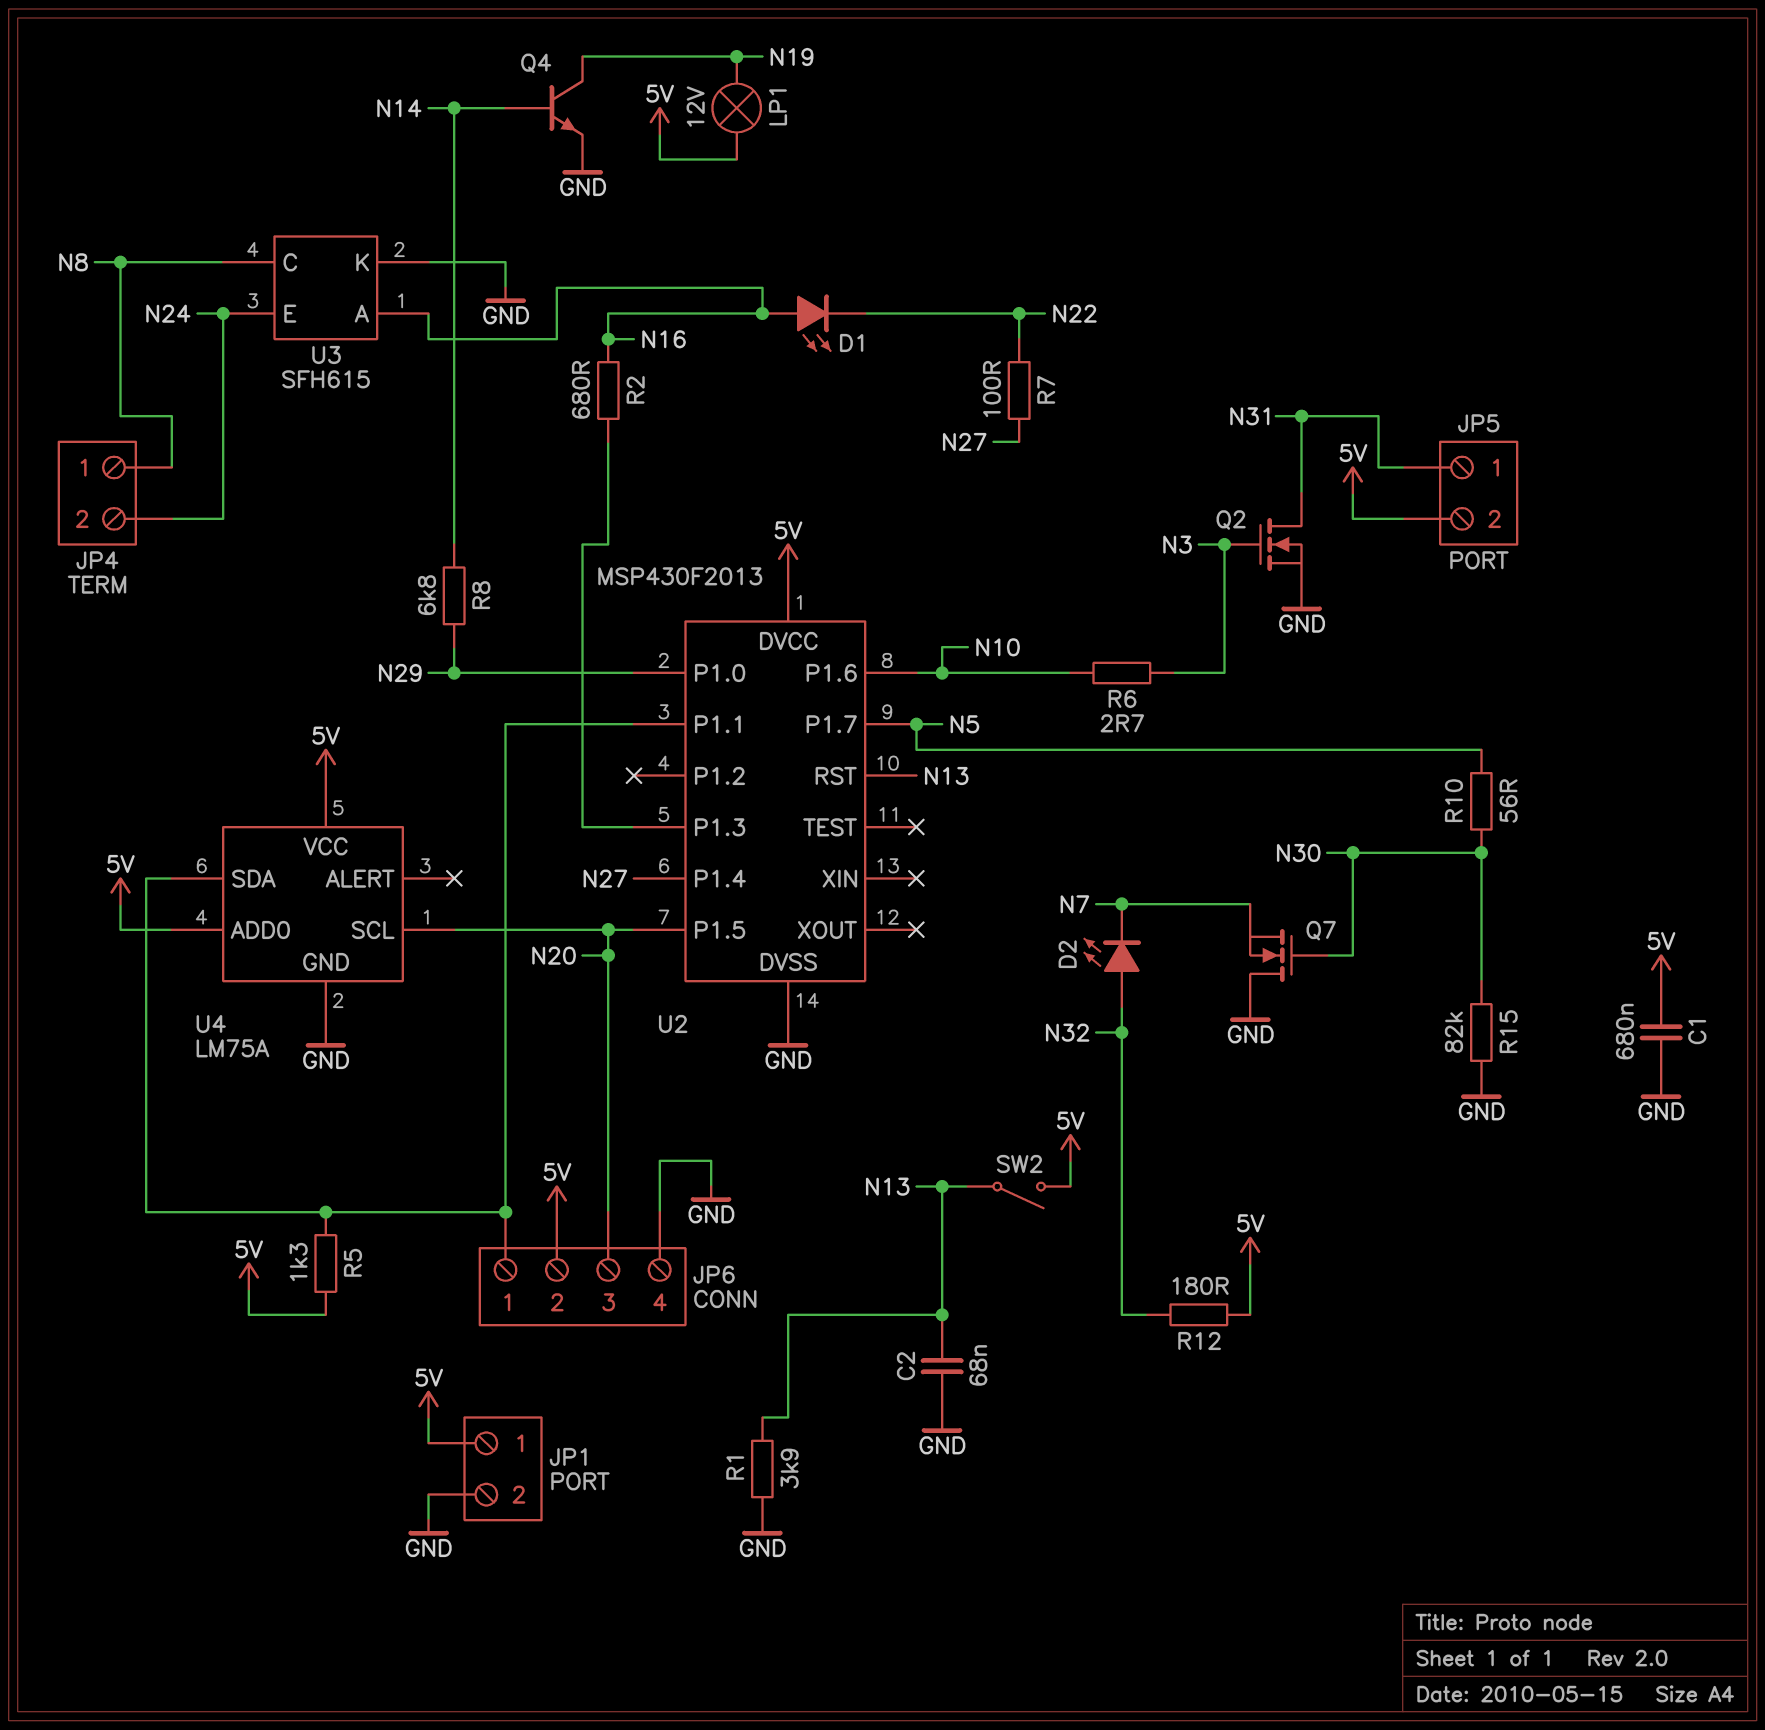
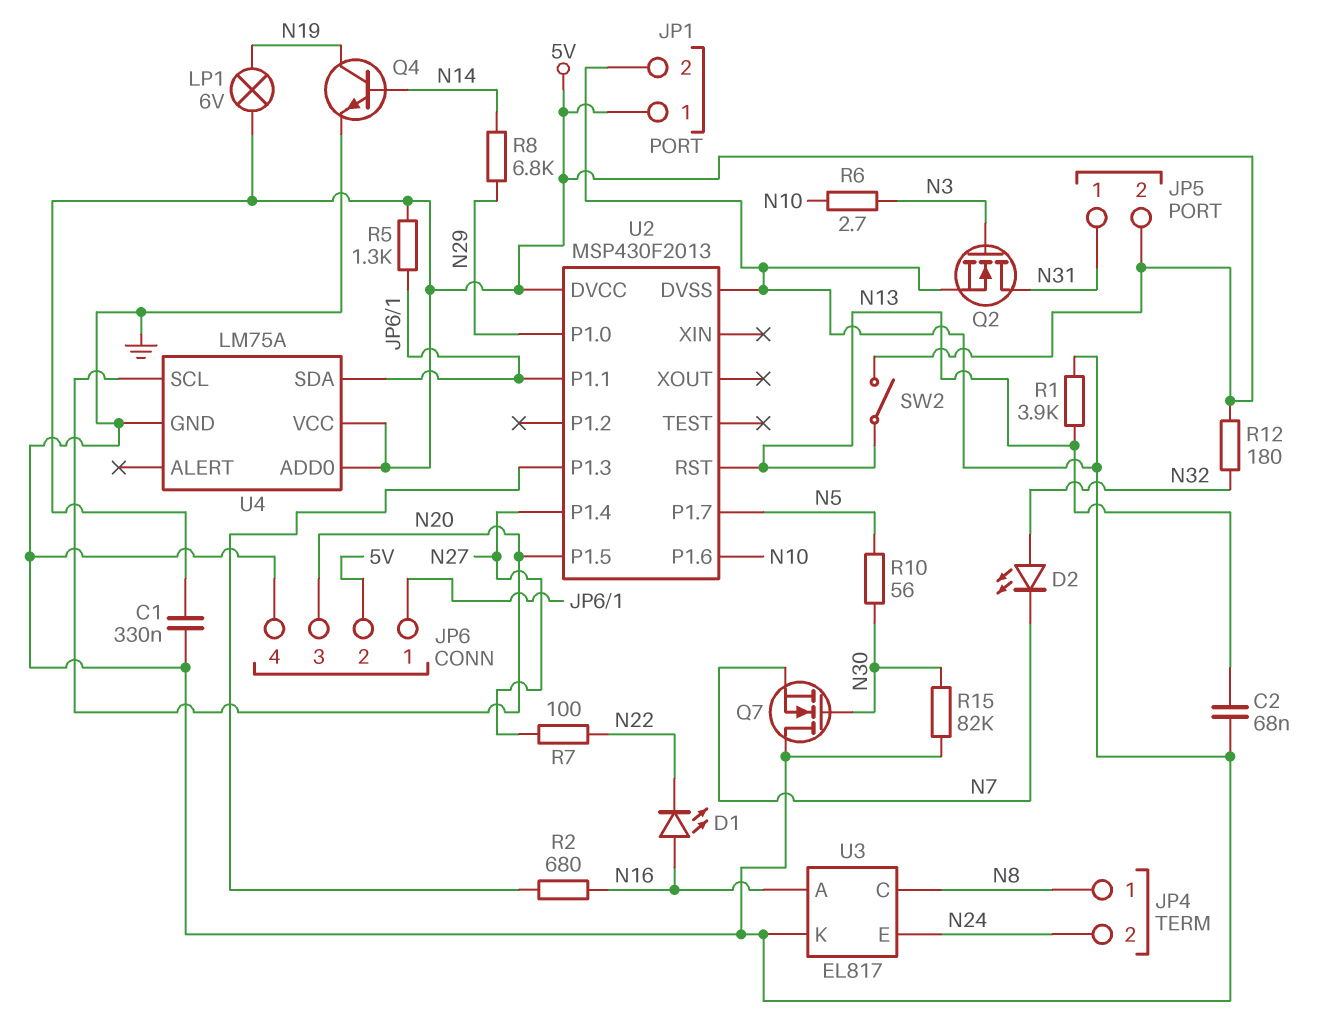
C1: 680nF (5V, GND) -> 330nF (5V, GND)
LP1: lamp 12V (5V, N19) -> lamp 6V (5V, N19)
U3: SFH615 -> EL817

